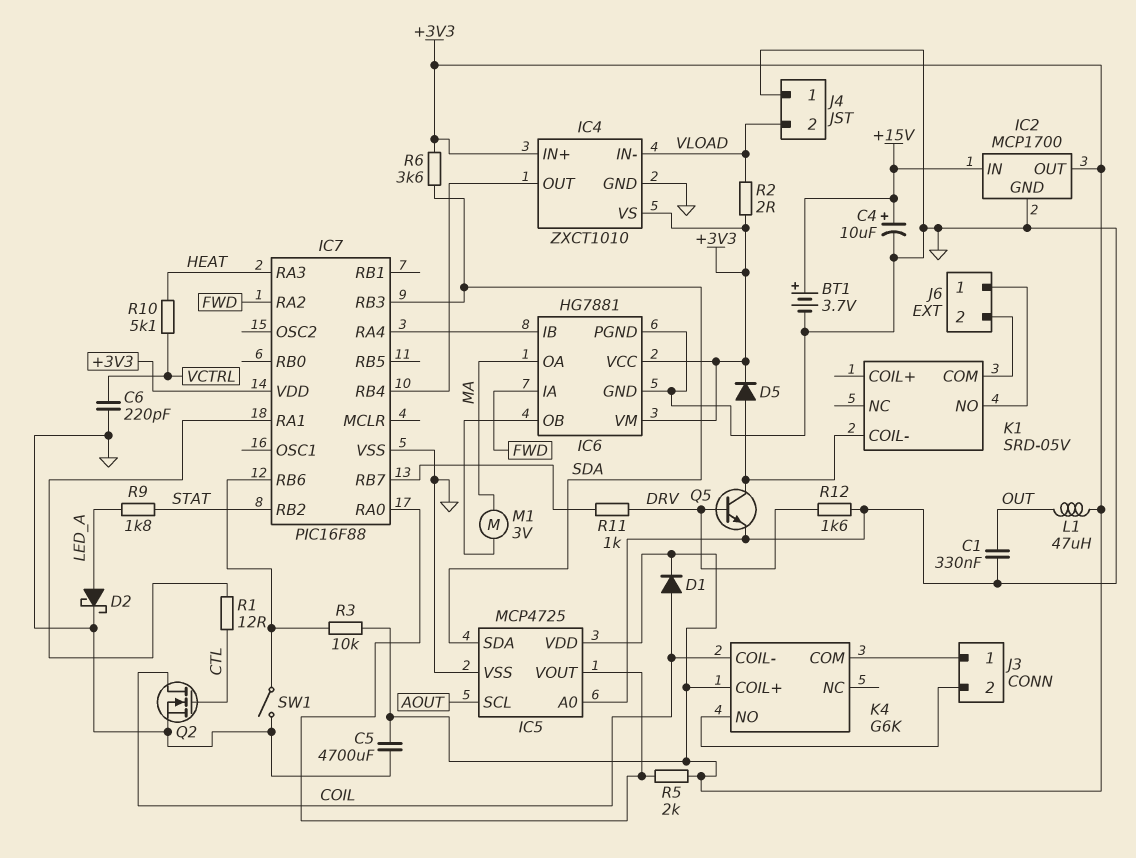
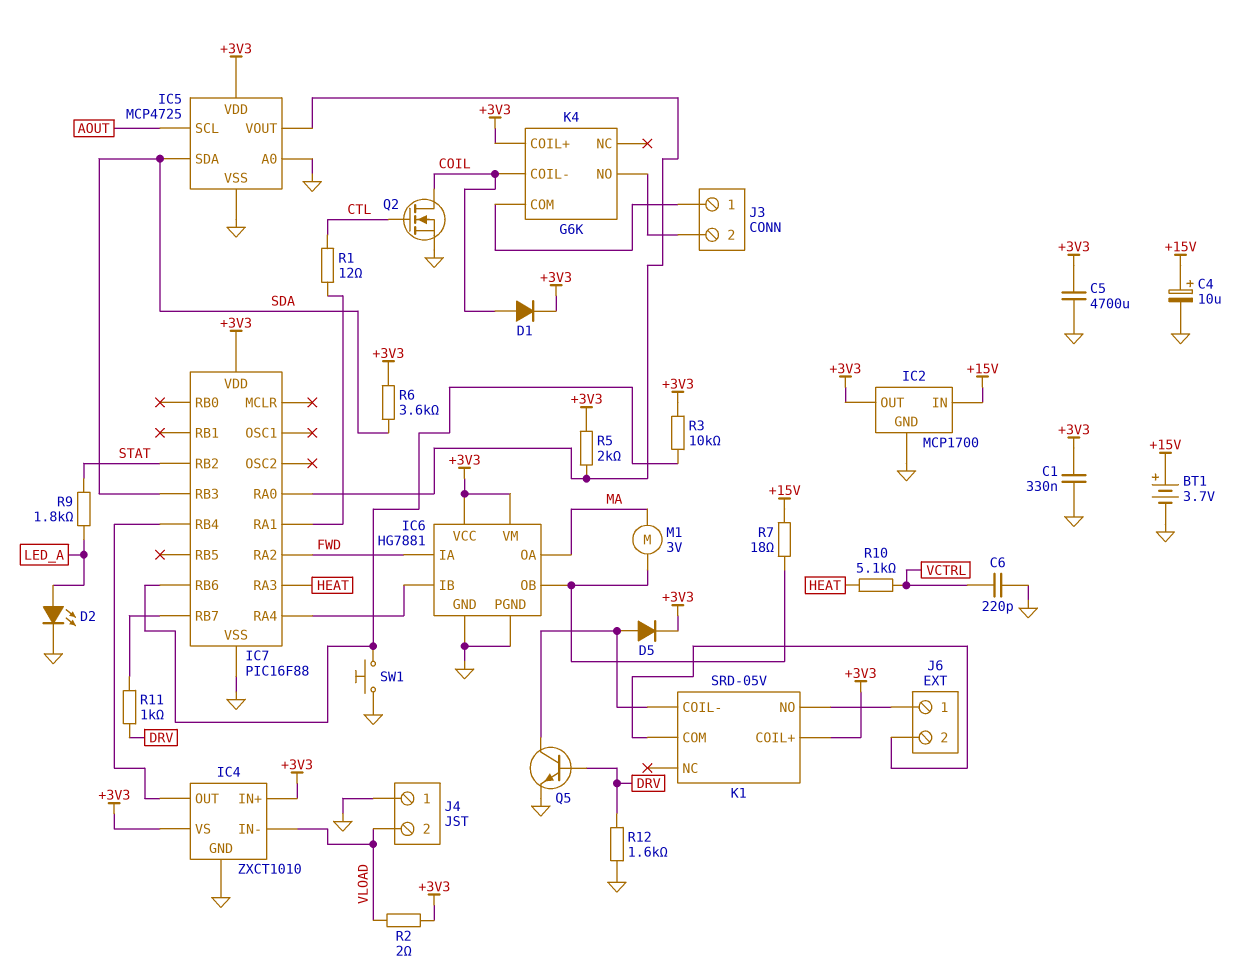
C1: 330nF (GND, OUT) -> 330nF (+3V3, GND)
D2: schottky (A LED_A, K GND) -> LED (A LED_A, K GND)
K1 pin COIL+: none -> +3V3
L1: 47uH (+3V3, OUT) -> none
R7: none -> 18 (+15V, IC6/OB)
SW1: switch (GND, IC7/RB6) -> button (GND, IC7/RB6)

